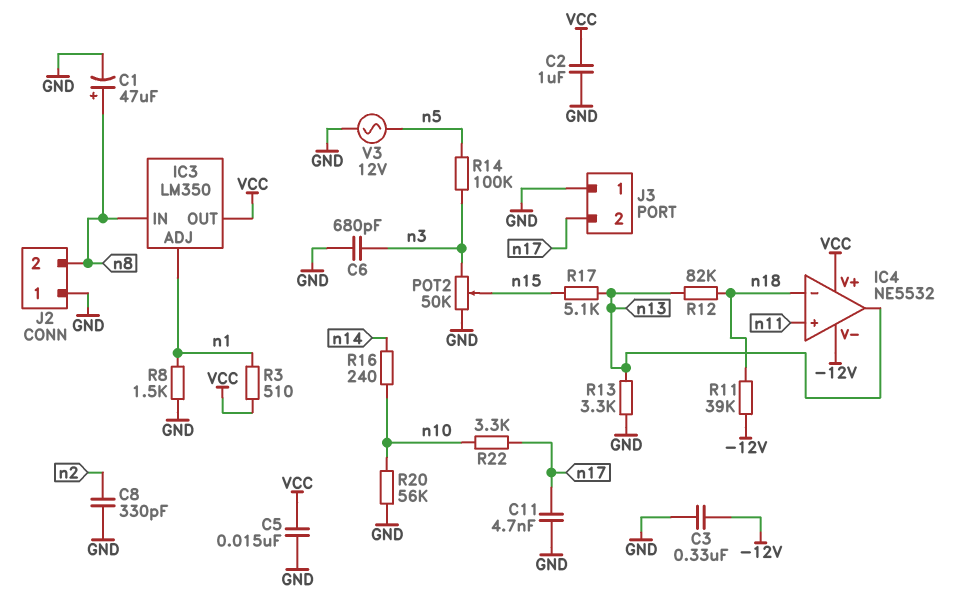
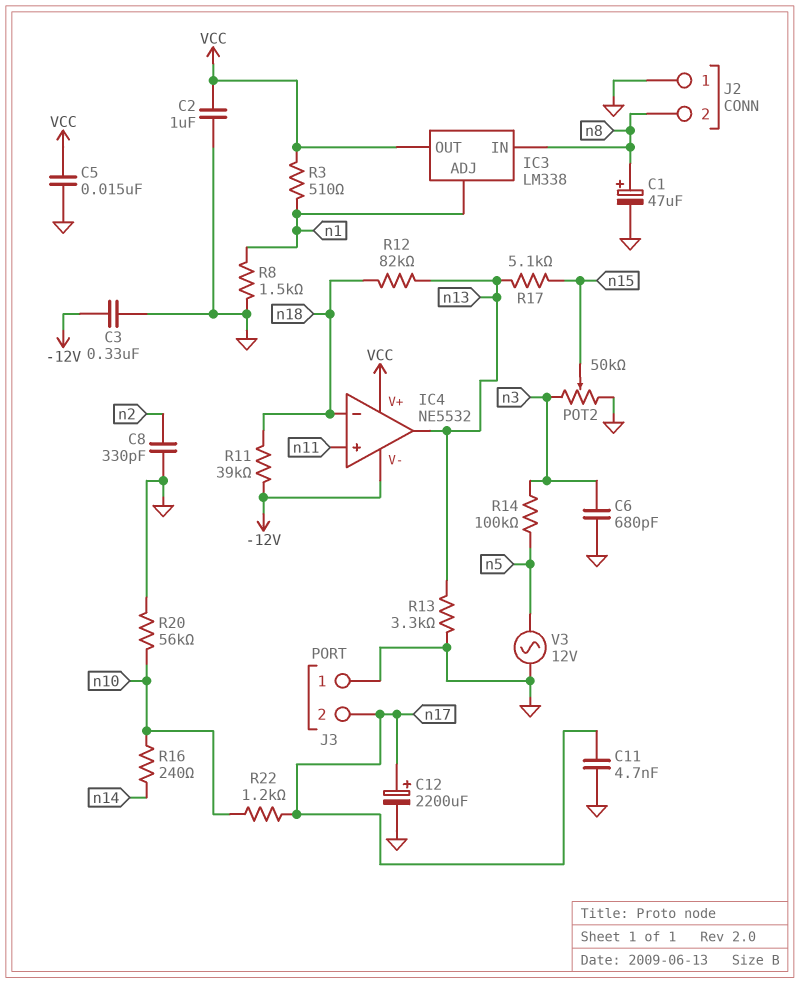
C12: none -> 2200uF (plus n17, minus GND)
IC3: LM350 -> LM338
R22: 3.3k (n10, n17) -> 1.2k (n10, n17)

